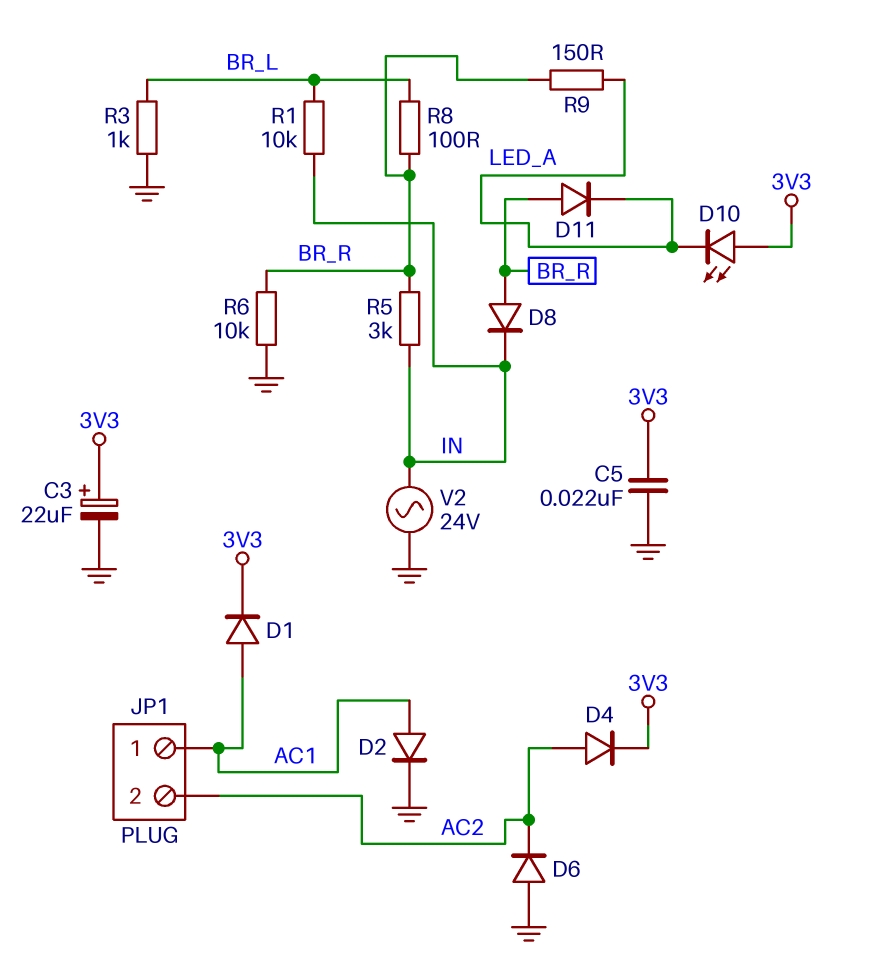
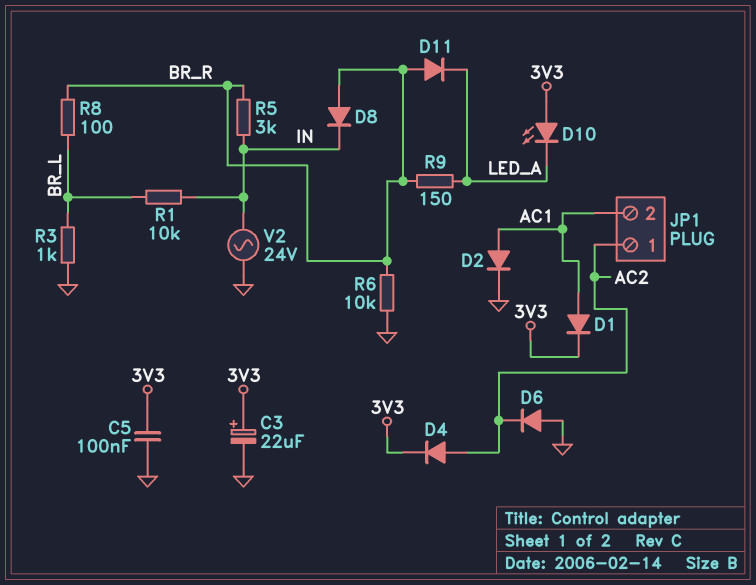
C5: 22nF (3V3, GND) -> 100nF (3V3, GND)
JP1 pin 1: AC1 -> AC2
JP1 pin 2: AC2 -> AC1

